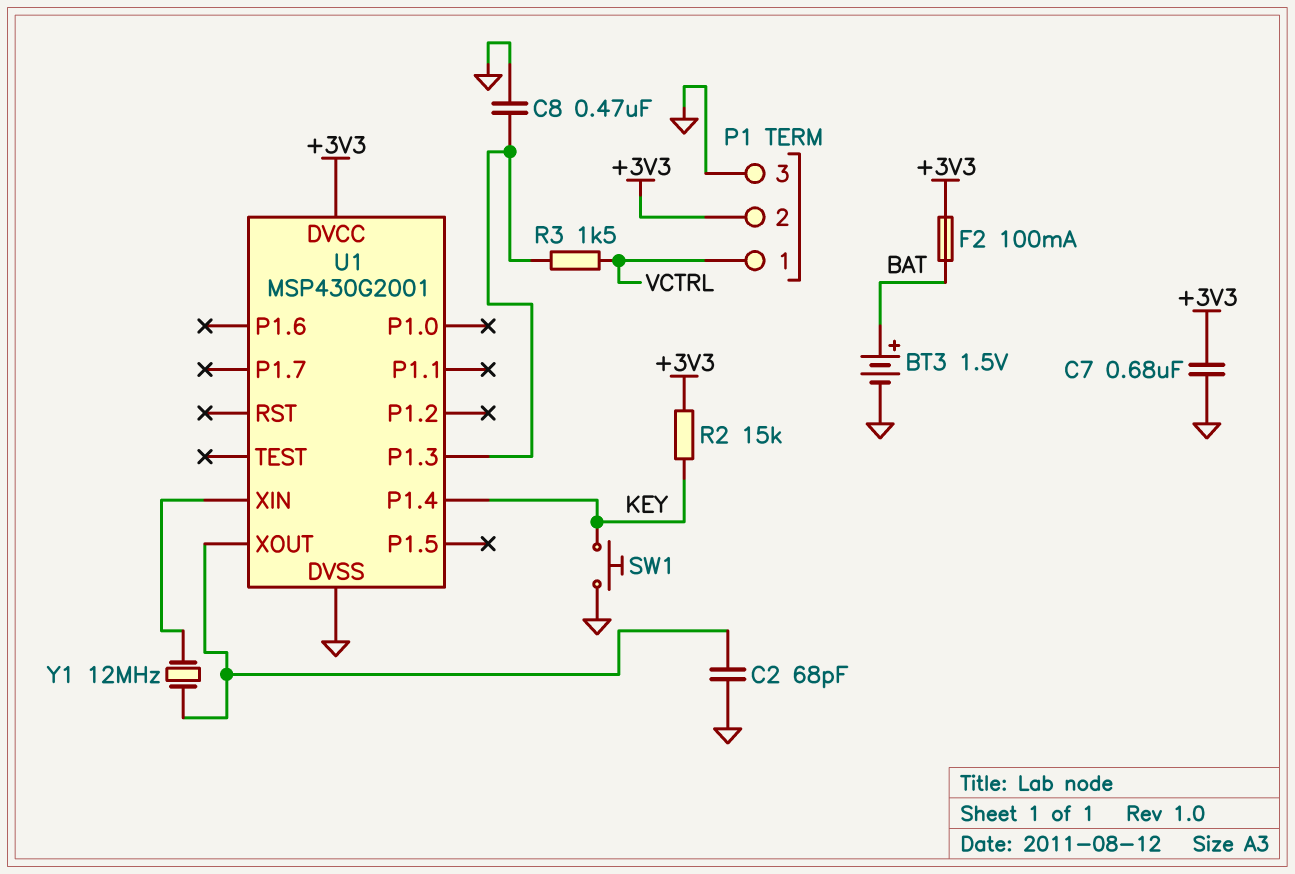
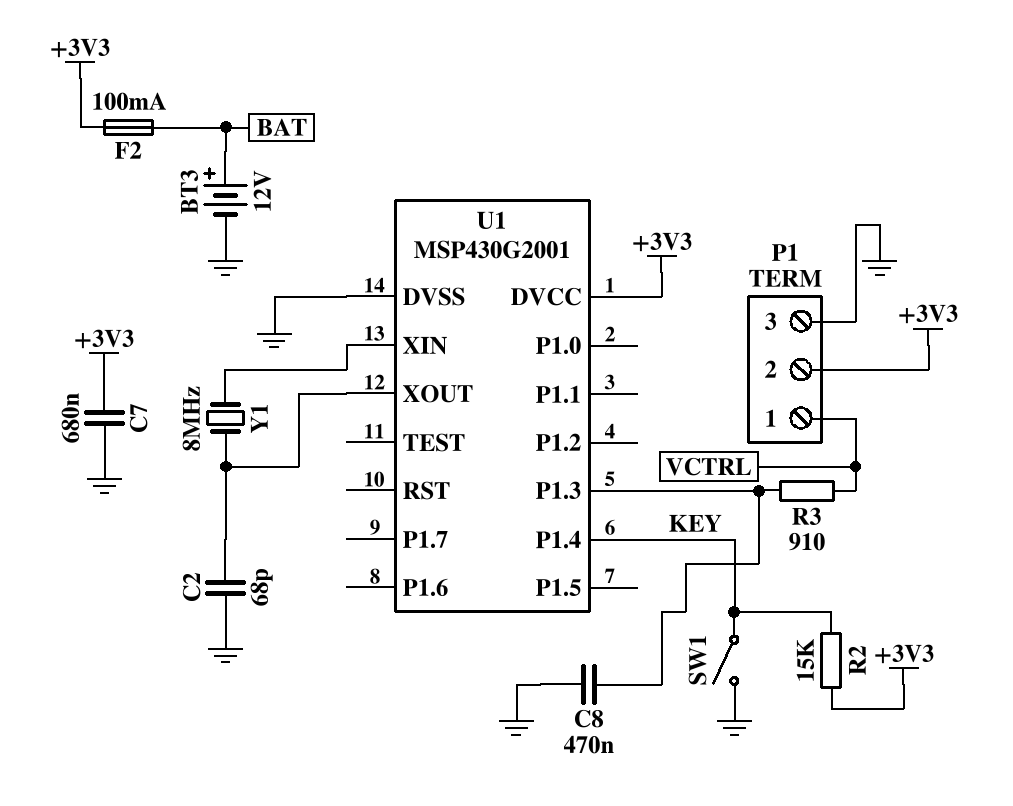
BT3: 1.5V (plus BAT, minus GND) -> 12V (plus BAT, minus GND)
R3: 1.5k (U1/P1.3, VCTRL) -> 910 (U1/P1.3, VCTRL)
SW1: button (GND, KEY) -> switch (GND, KEY)
Y1: 12MHz (U1/XIN, U1/XOUT) -> 8MHz (U1/XIN, U1/XOUT)

